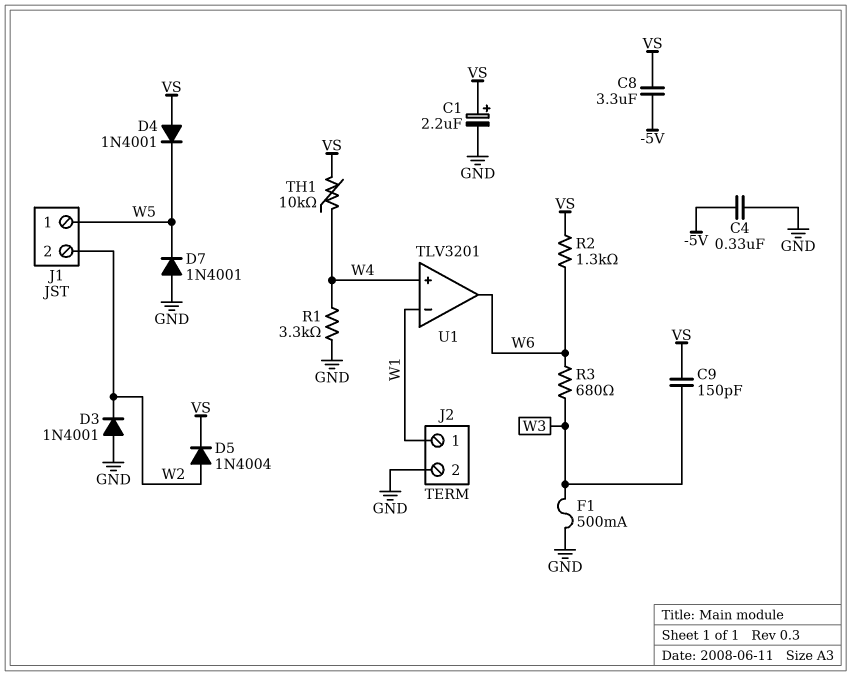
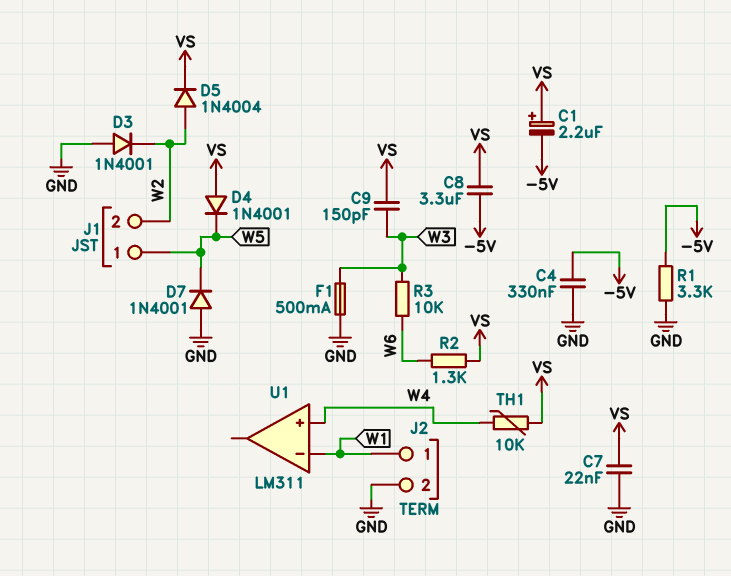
C1: 2.2uF (plus VS, minus GND) -> 2.2uF (plus VS, minus -5V)
C7: none -> 22nF (GND, VS)
R1: 3.3k (GND, W4) -> 3.3k (-5V, GND)
R3: 680 (W3, W6) -> 10k (W3, W6)
U1: TLV3201 -> LM311
U1 pin out: W6 -> none

